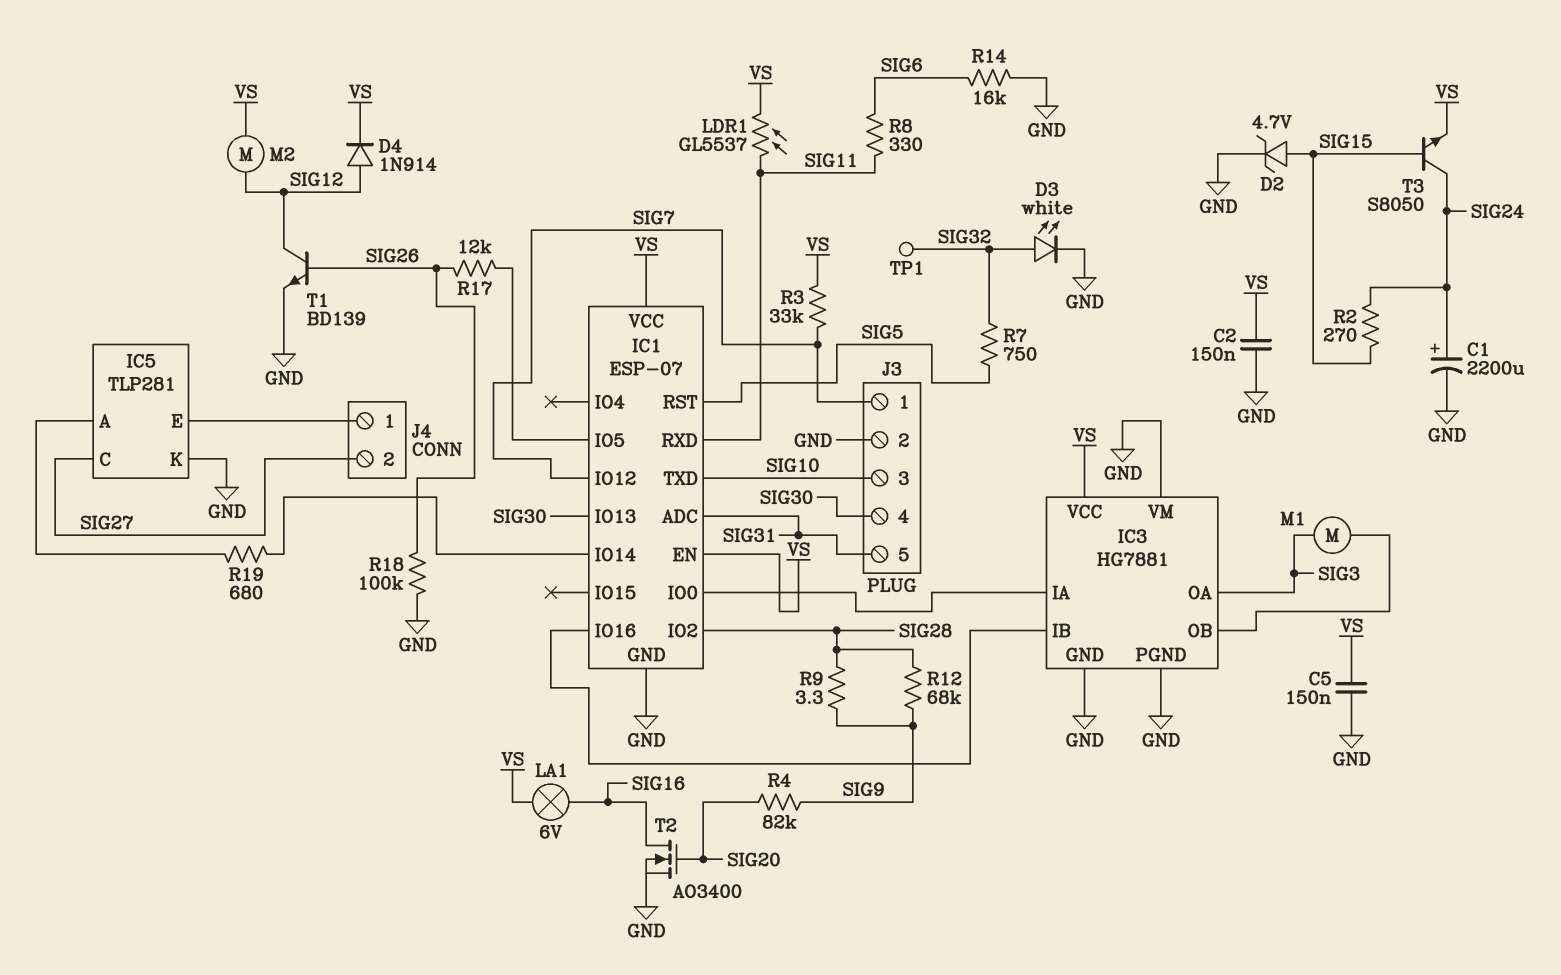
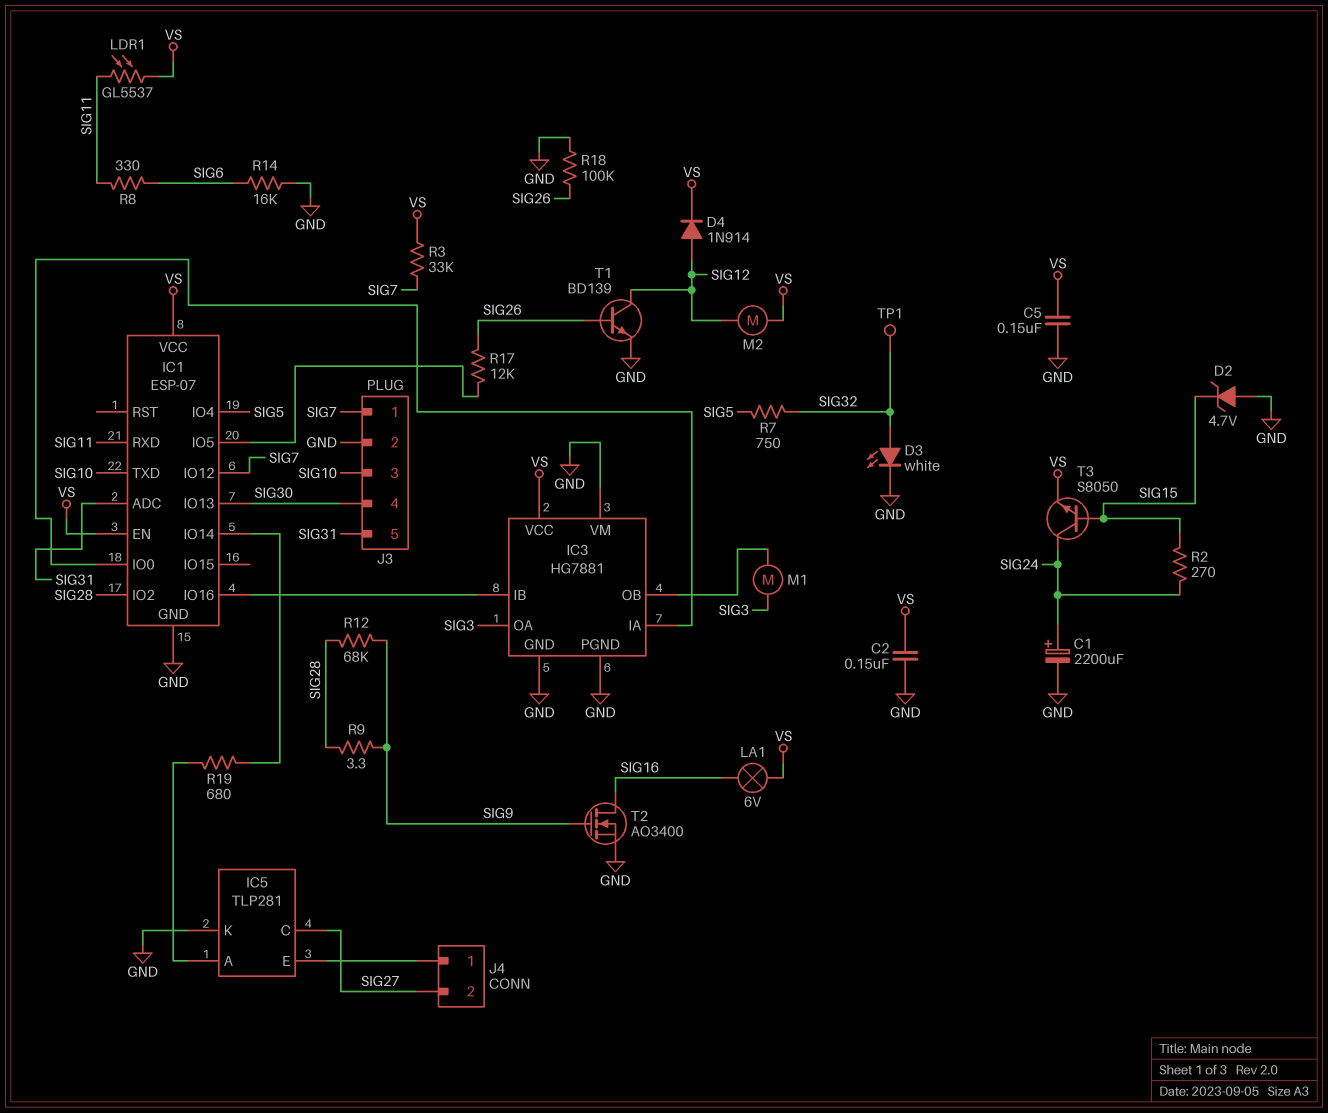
D2: zener 4.7V (A SIG15, K GND) -> zener 4.7V (A GND, K SIG15)
IC1 pin IO4: none -> SIG5
IC1 pin RST: SIG5 -> none
R4: 82k (SIG9, SIG20) -> none
T2: NMOS AO3400 (G SIG20, D SIG16, S GND) -> NMOS AO3400 (G SIG9, D SIG16, S GND)

